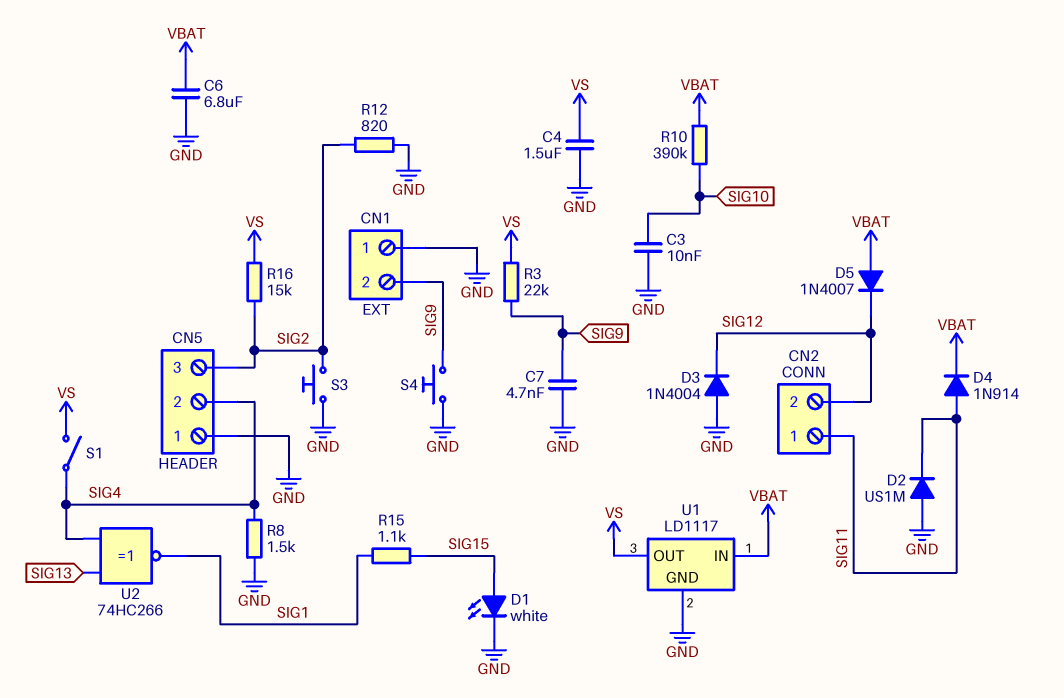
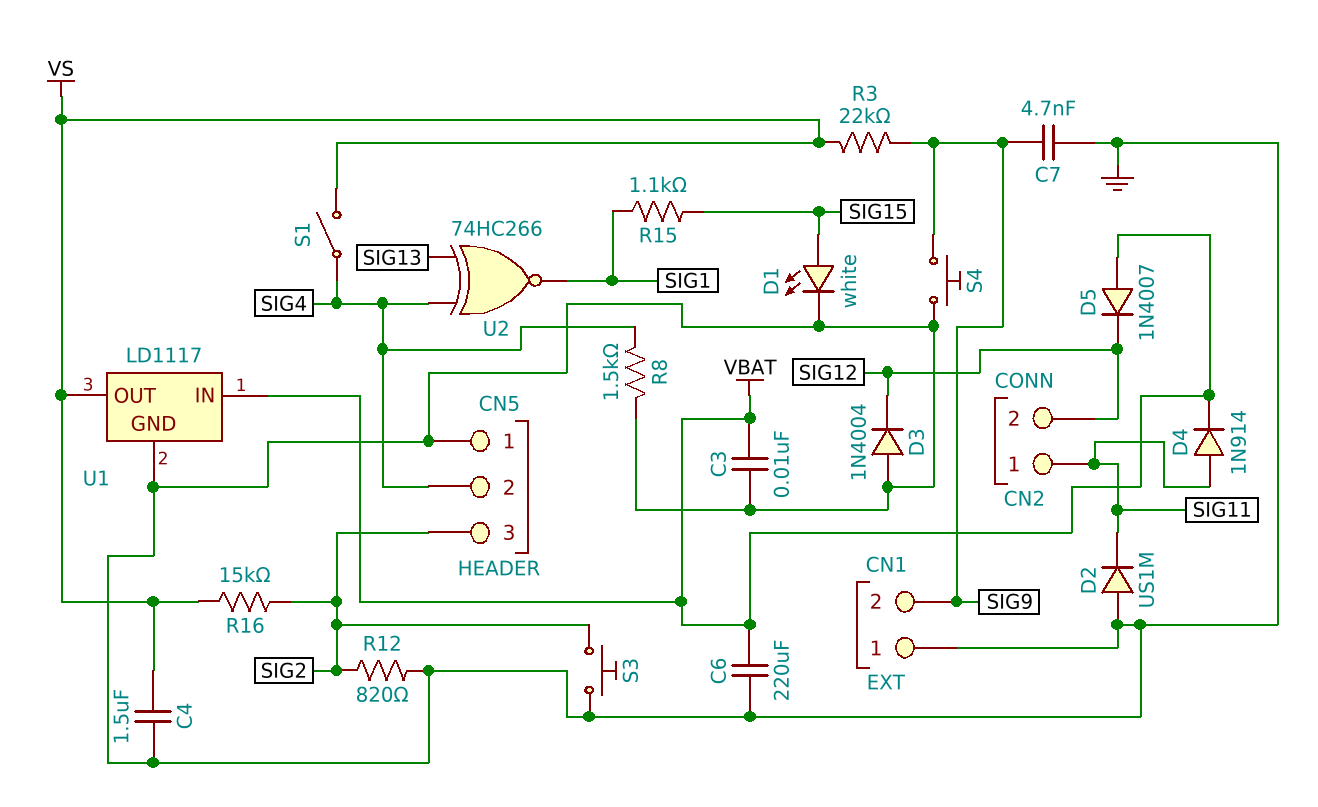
C3: 10nF (GND, SIG10) -> 10nF (GND, VBAT)
C6: 6.8uF (GND, VBAT) -> 220uF (GND, VBAT)
R10: 390k (SIG10, VBAT) -> none

